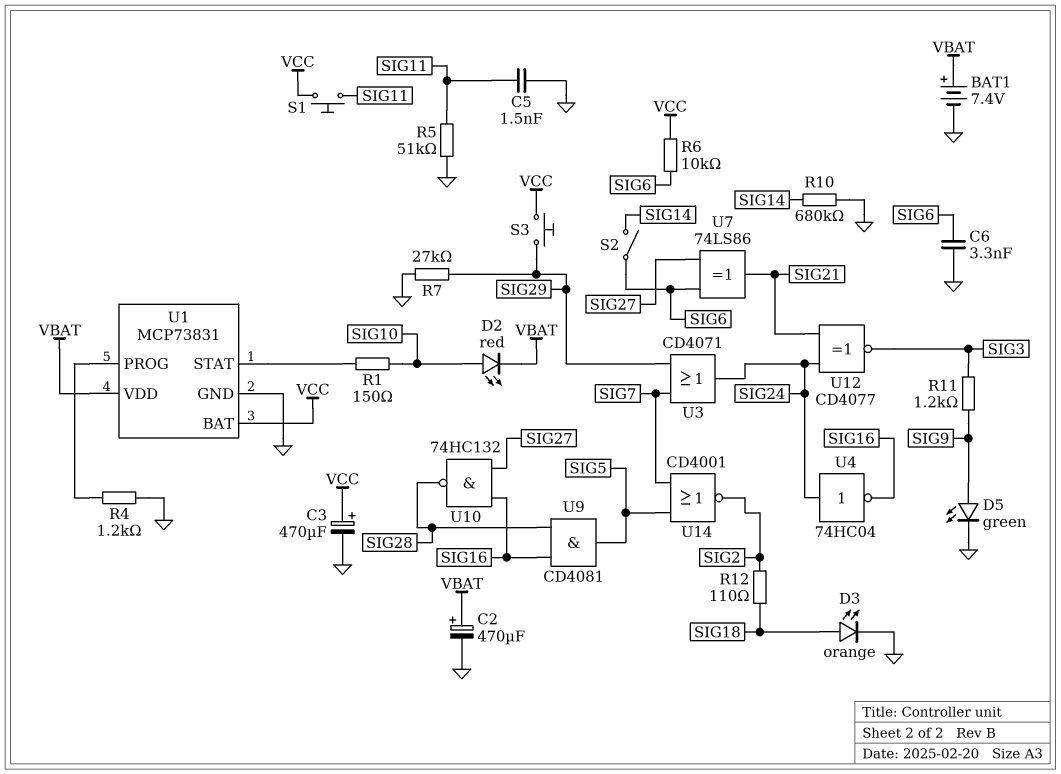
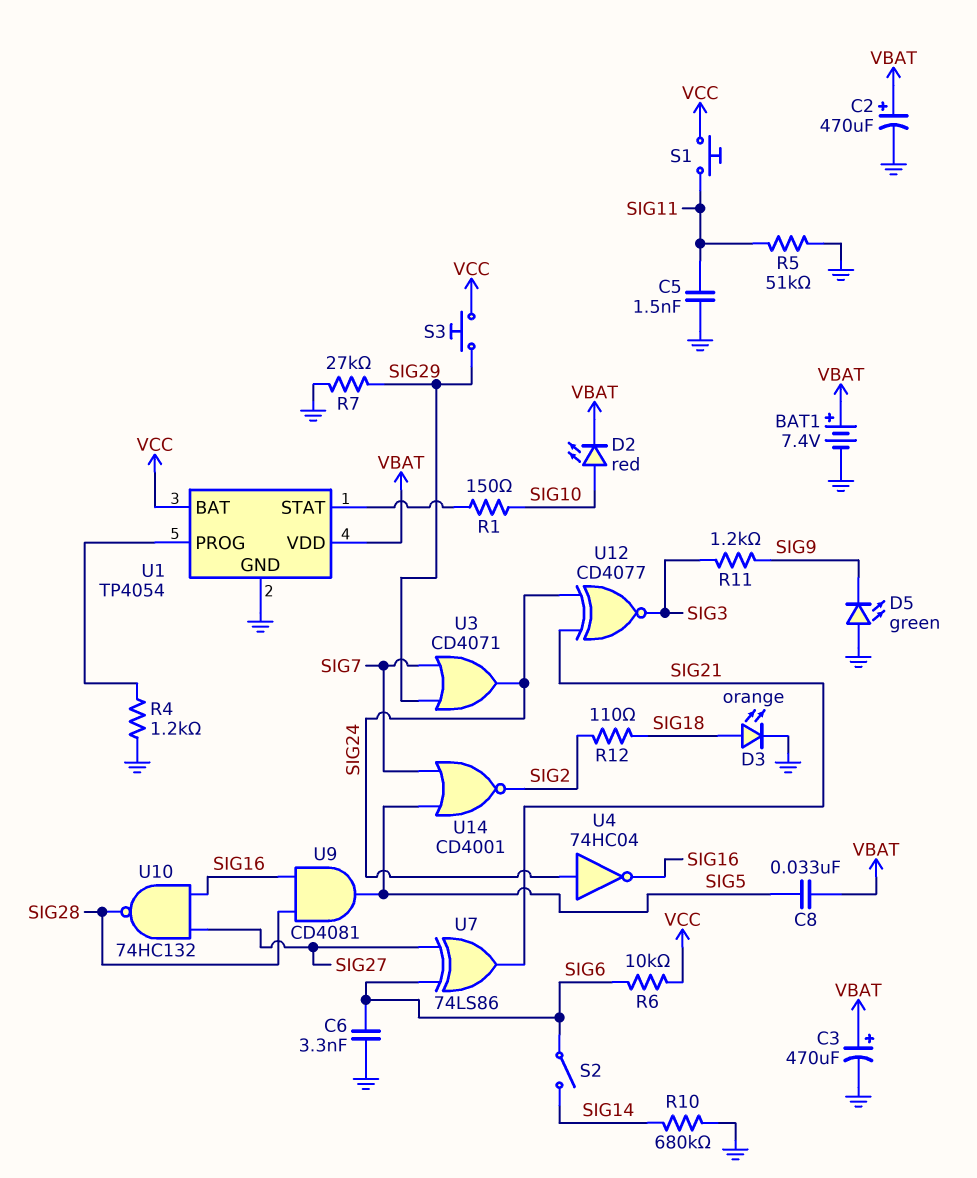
C3: 470uF (plus VCC, minus GND) -> 470uF (plus VBAT, minus GND)
C8: none -> 33nF (SIG5, VBAT)
D5: LED green (A SIG9, K GND) -> LED green (A GND, K SIG9)
U1: MCP73831 -> TP4054

